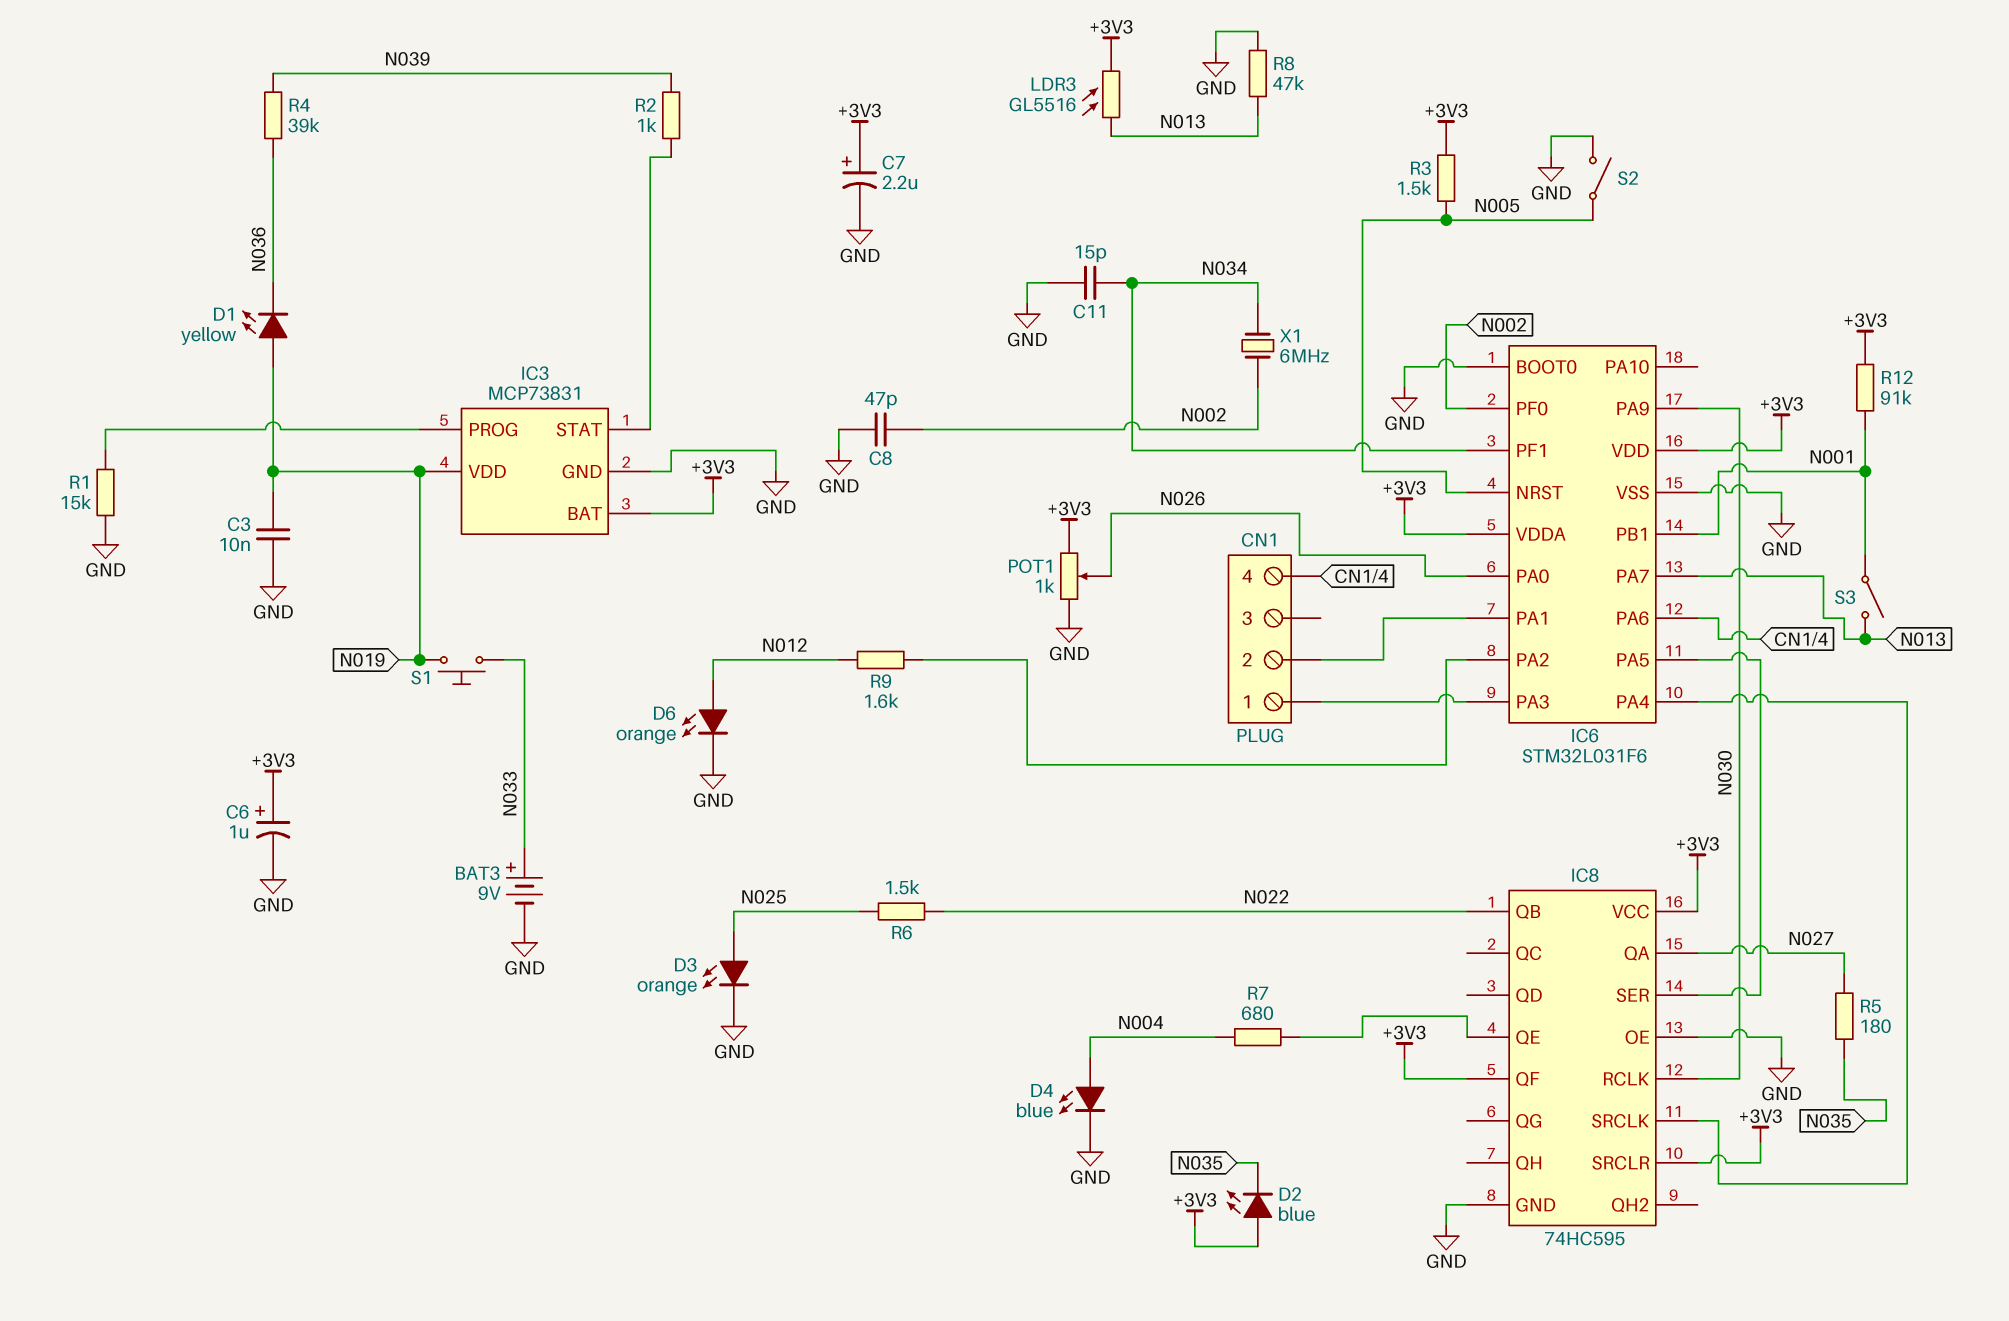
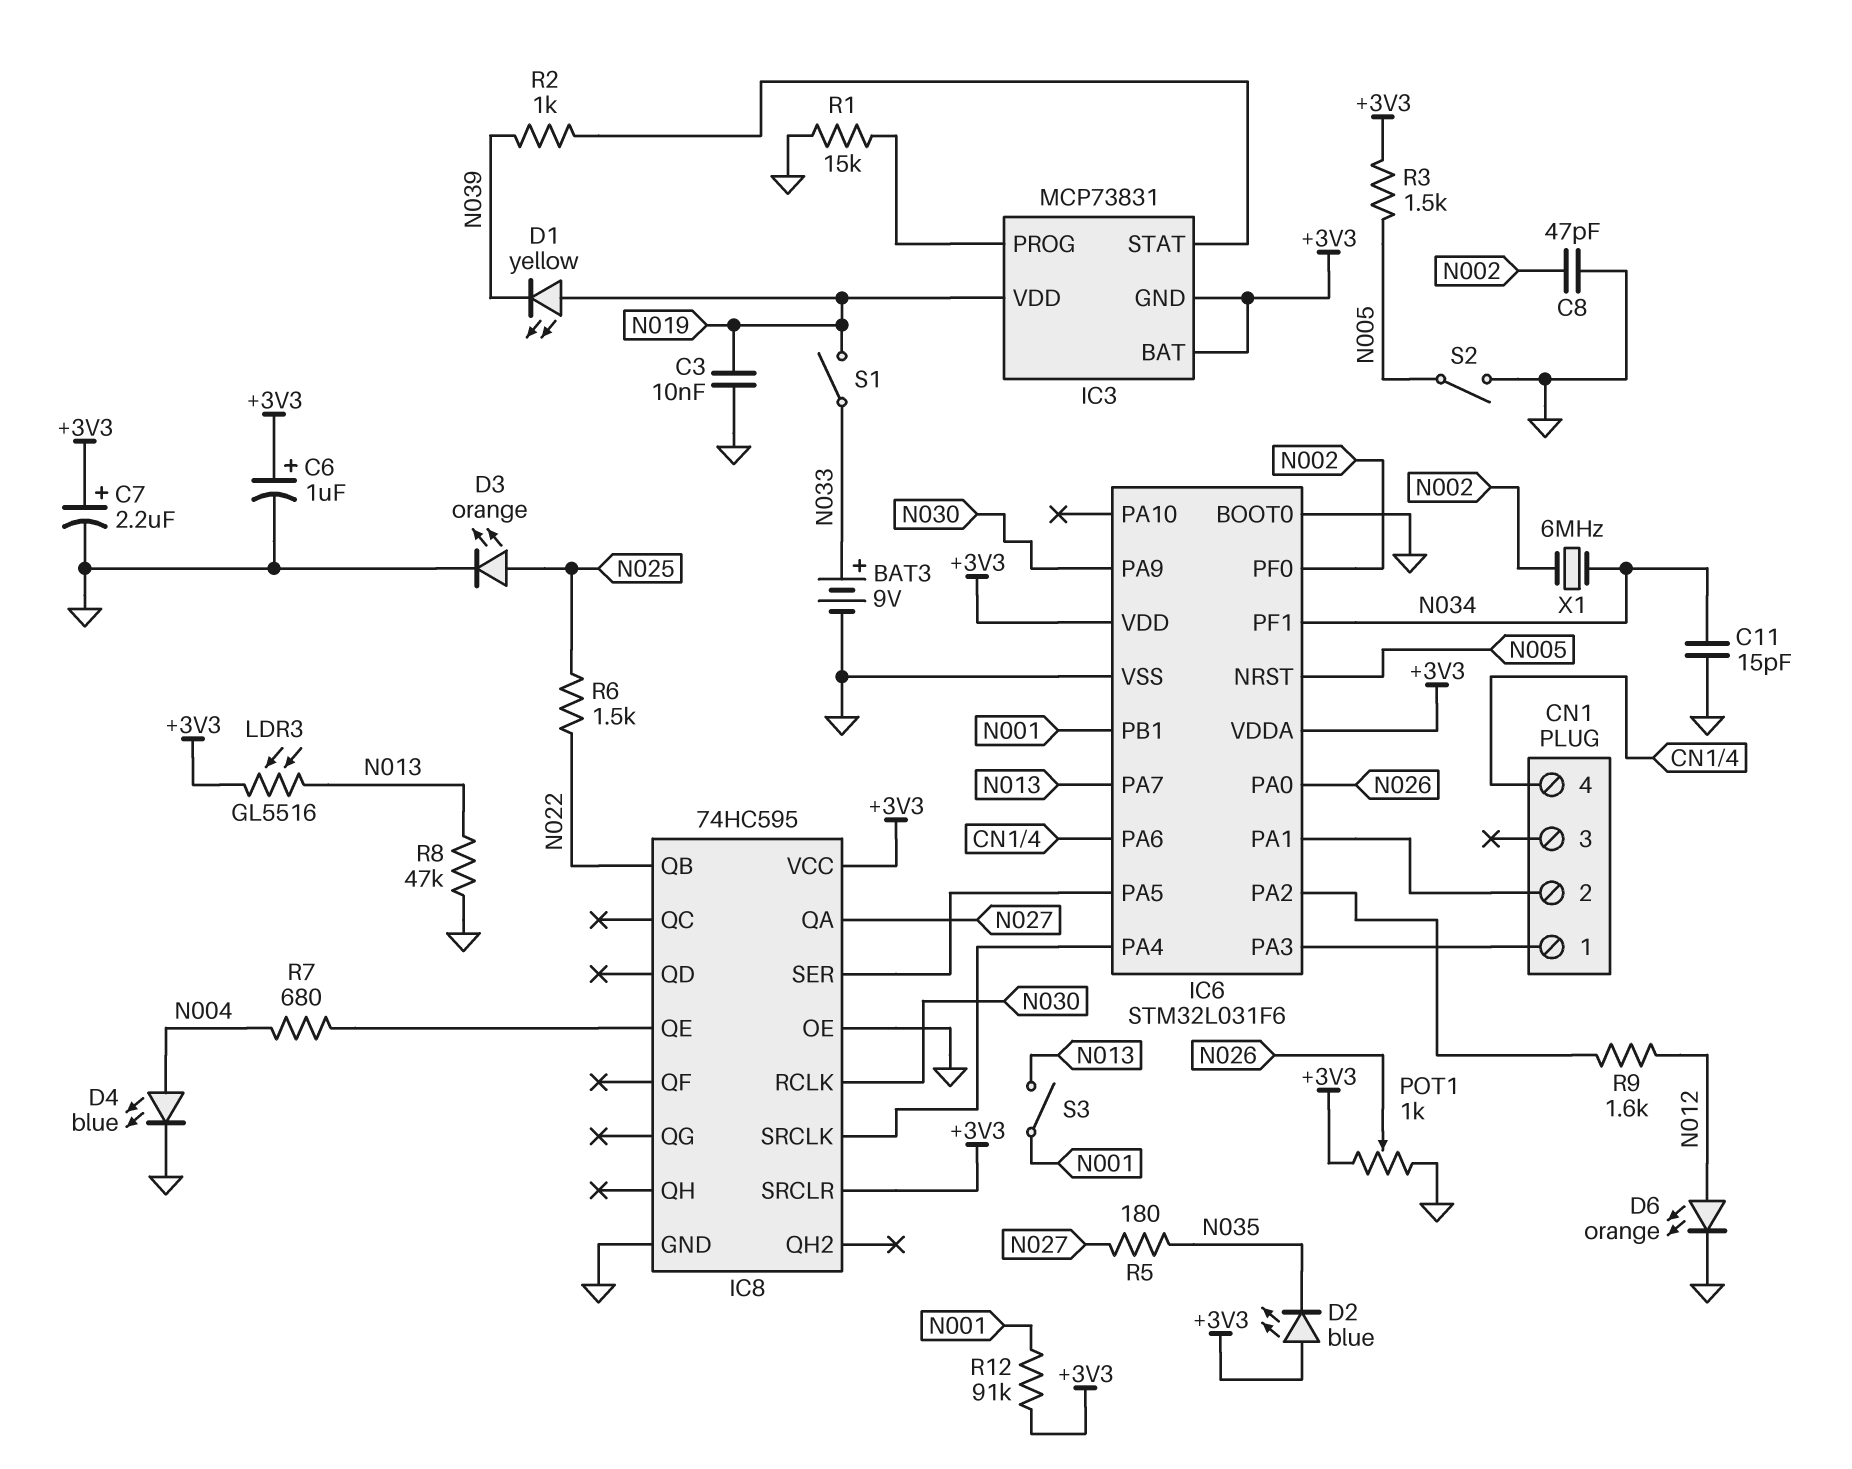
D1: LED yellow (A N019, K N036) -> LED yellow (A N019, K N039)
IC3 pin GND: GND -> +3V3
IC8 pin QF: +3V3 -> none
R4: 39k (N036, N039) -> none
S1: button (N019, N033) -> switch (N019, N033)

